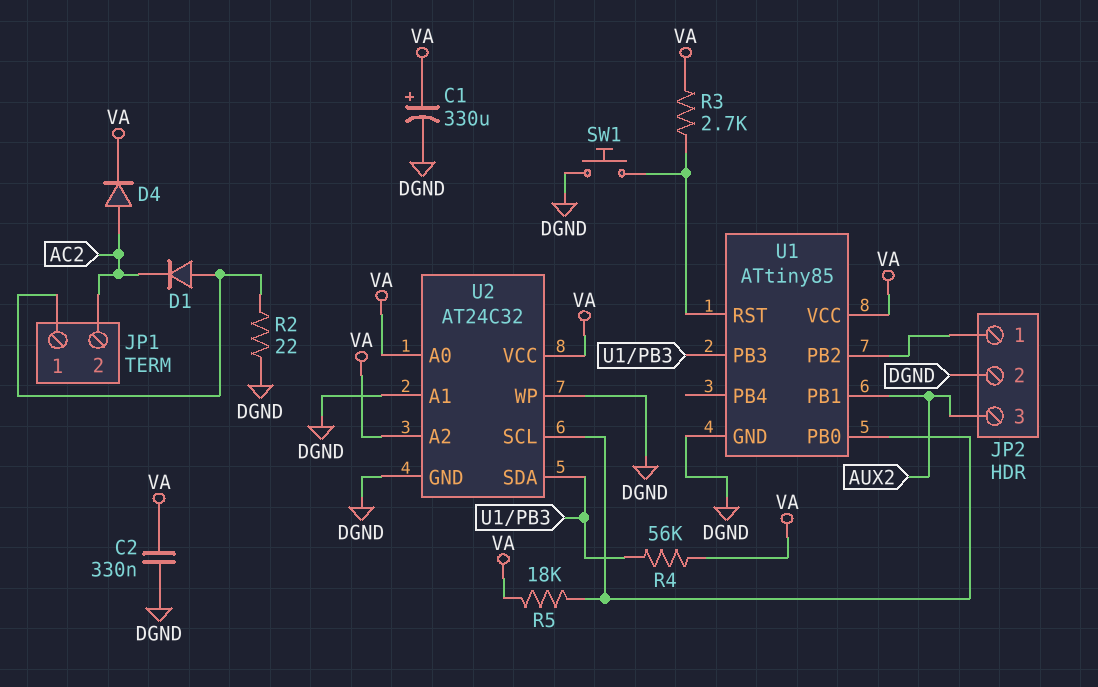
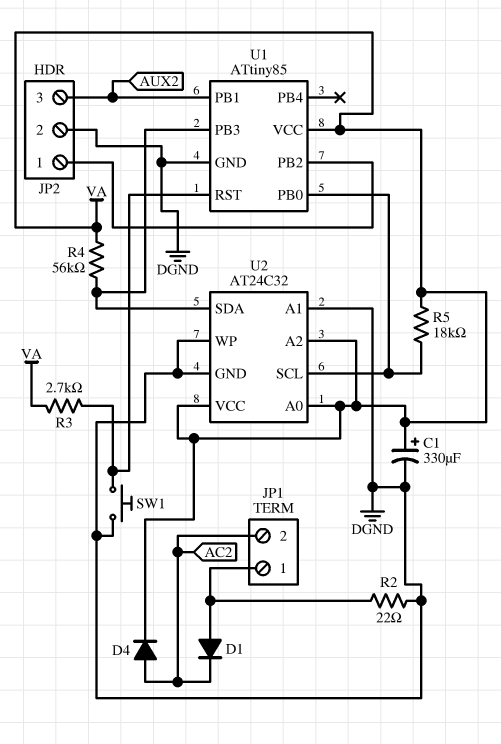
C2: 330nF (DGND, VA) -> none

